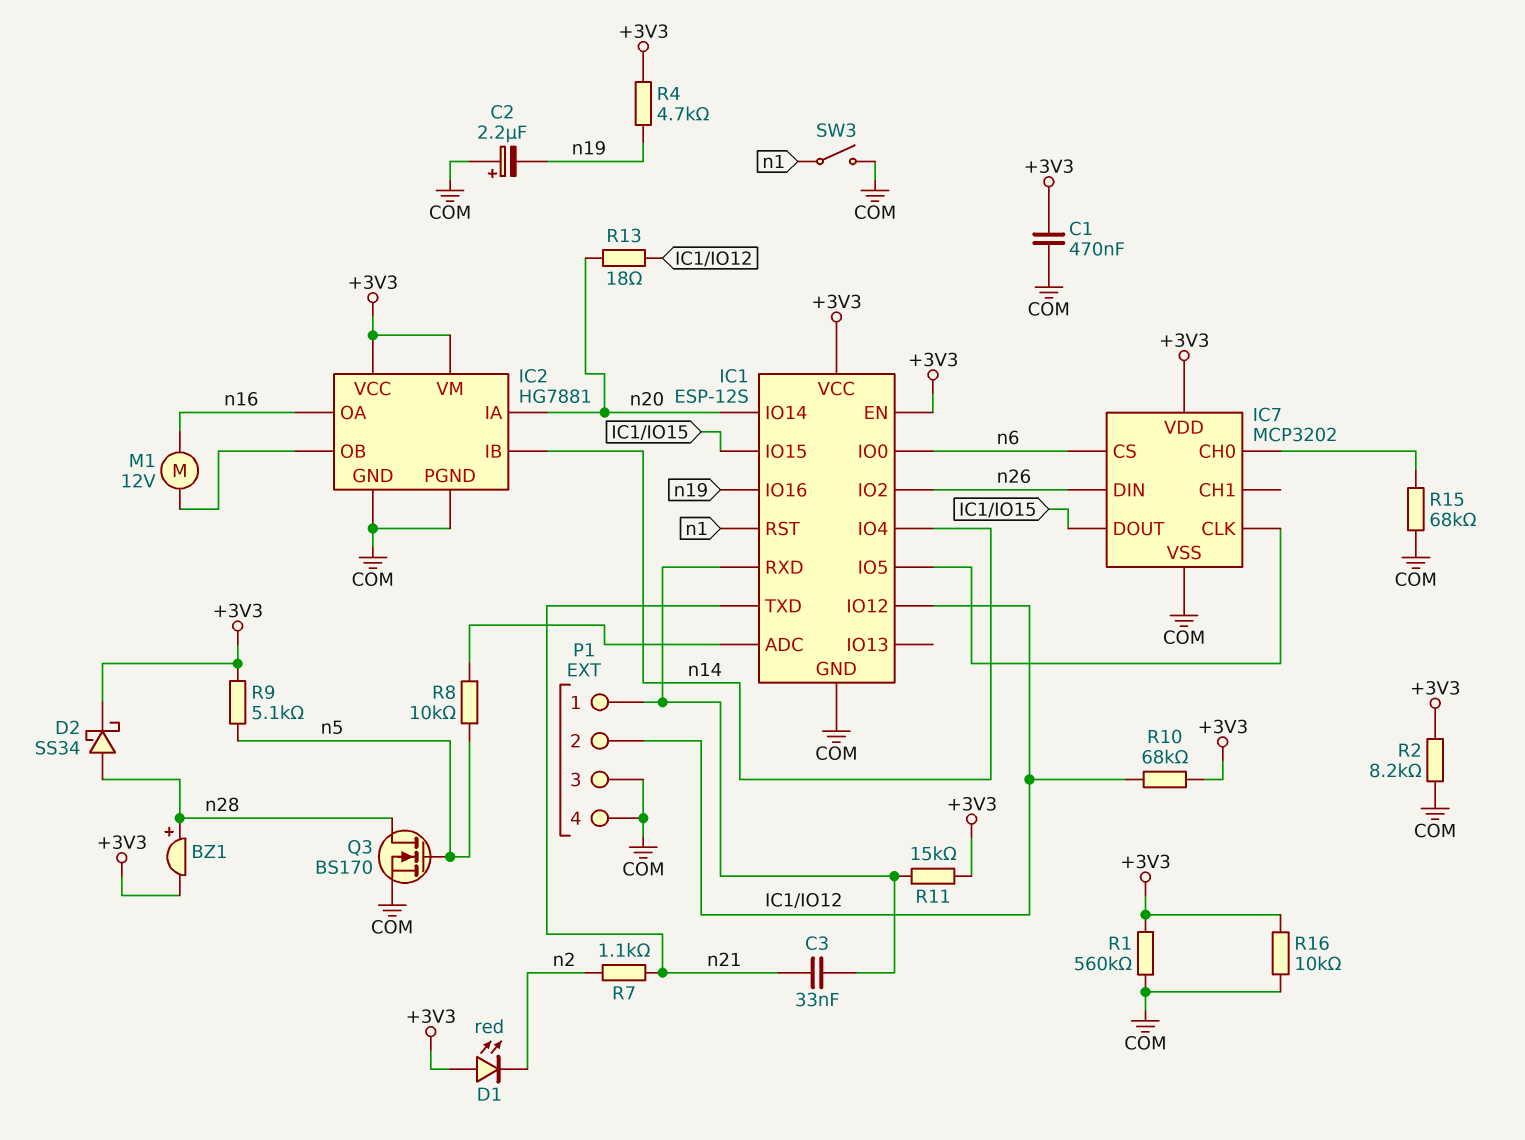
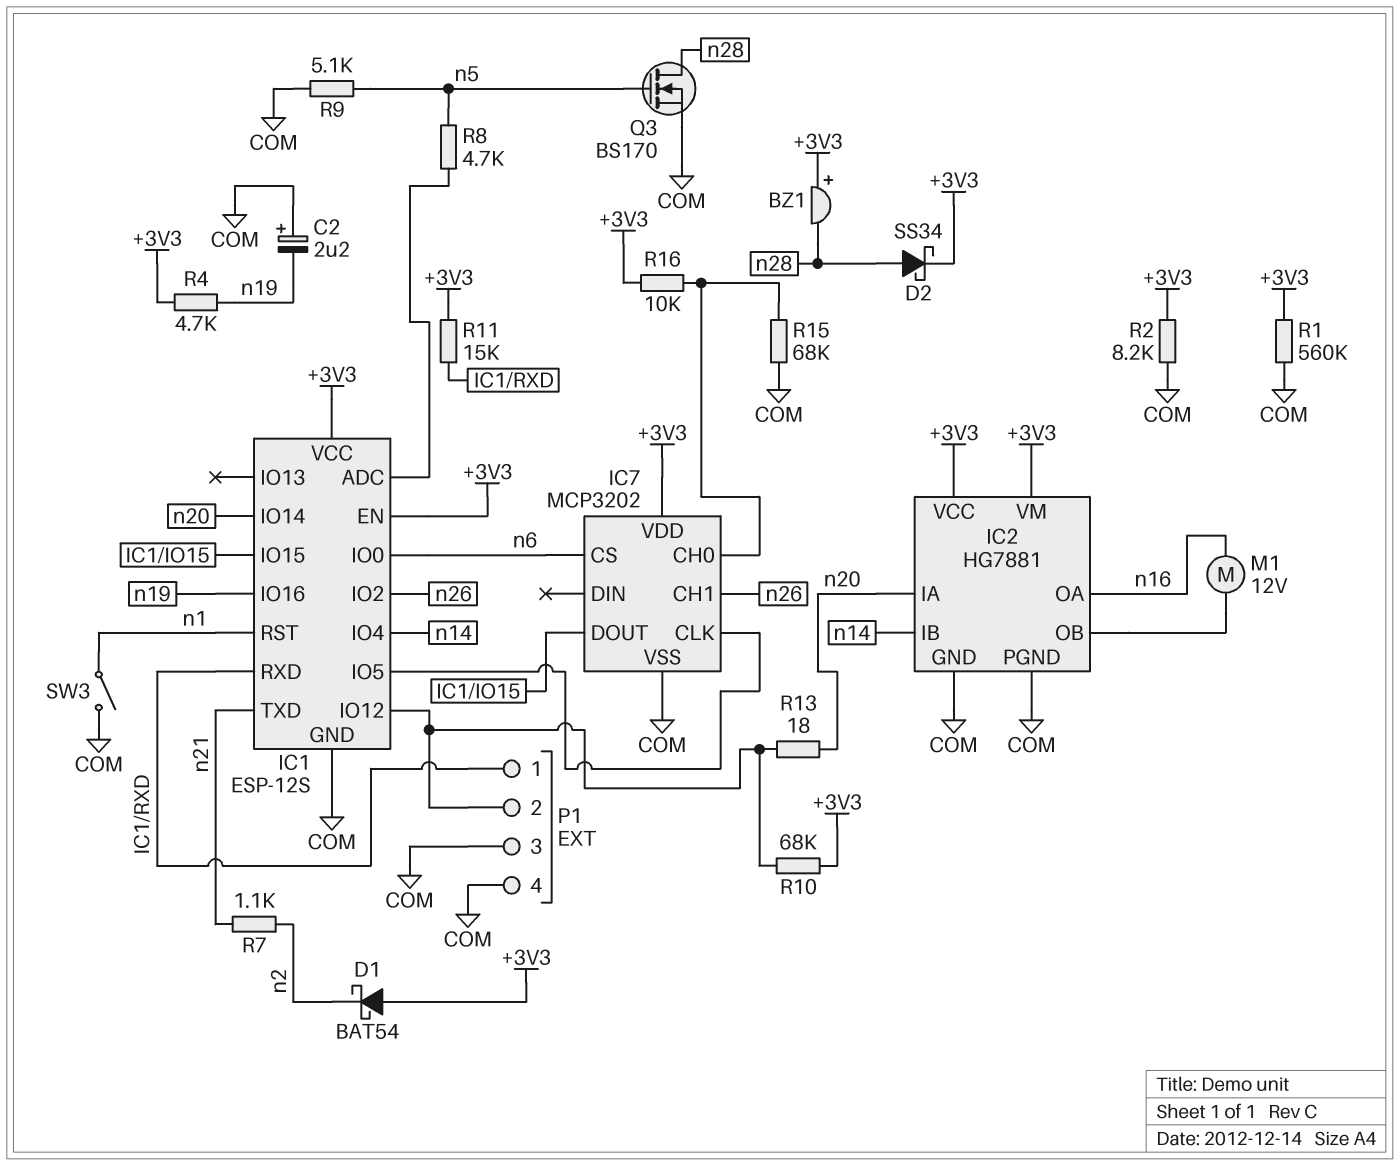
BZ1: buzzer (plus n28, minus +3V3) -> buzzer (plus +3V3, minus n28)
C1: 470nF (+3V3, COM) -> none
C3: 33nF (IC1/RXD, n21) -> none
D1: LED red (A +3V3, K n2) -> schottky BAT54 (A +3V3, K n2)
IC7 pin CH1: none -> n26
IC7 pin DIN: n26 -> none
R8: 10k (IC1/ADC, n5) -> 4.7k (IC1/ADC, n5)
R9: 5.1k (+3V3, n5) -> 5.1k (COM, n5)
R16: 10k (+3V3, COM) -> 10k (+3V3, IC7/CH0)

